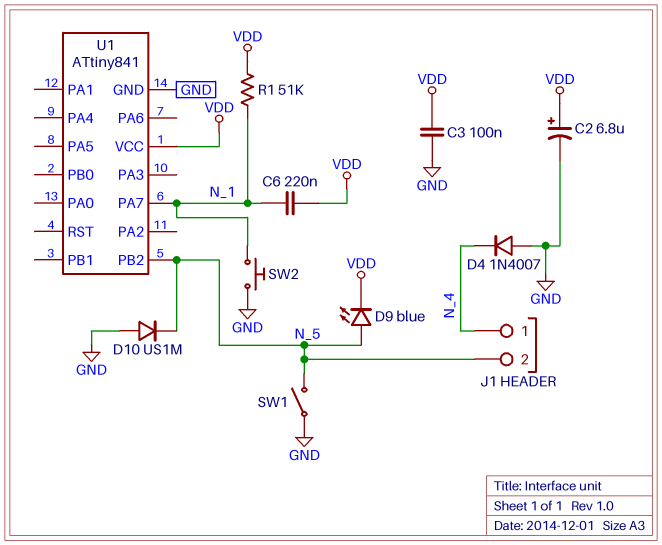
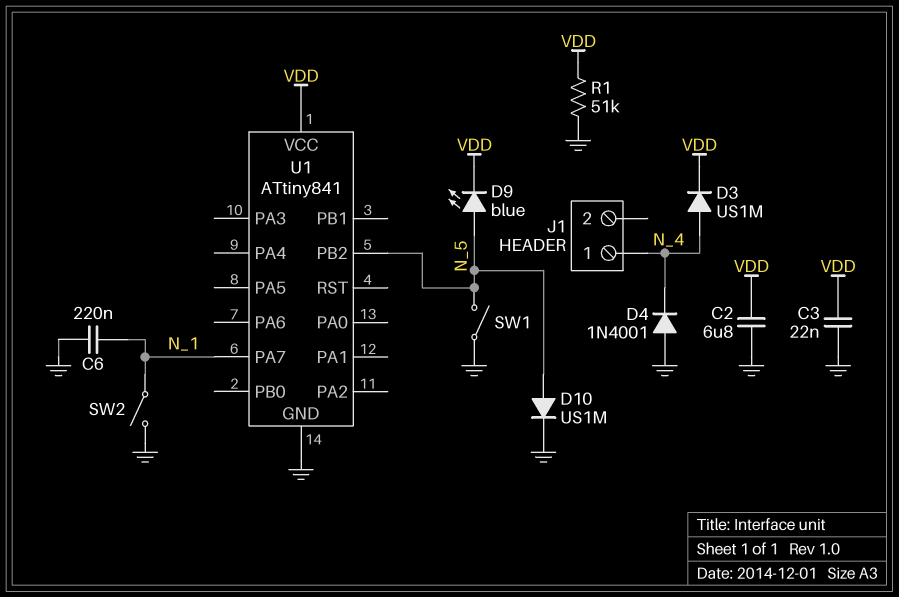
C2: 6.8uF (plus VDD, minus GND) -> 6.8uF (GND, VDD)
C3: 100nF (GND, VDD) -> 22nF (GND, VDD)
C6: 220nF (N_1, VDD) -> 220nF (GND, N_1)
D3: none -> diode US1M (A N_4, K VDD)
D4: diode 1N4007 (A GND, K N_4) -> diode 1N4001 (A GND, K N_4)
D10: diode US1M (A GND, K N_5) -> diode US1M (A N_5, K GND)
J1 pin 2: N_5 -> none
R1: 51k (N_1, VDD) -> 51k (GND, VDD)
SW2: button (GND, N_1) -> switch (GND, N_1)

